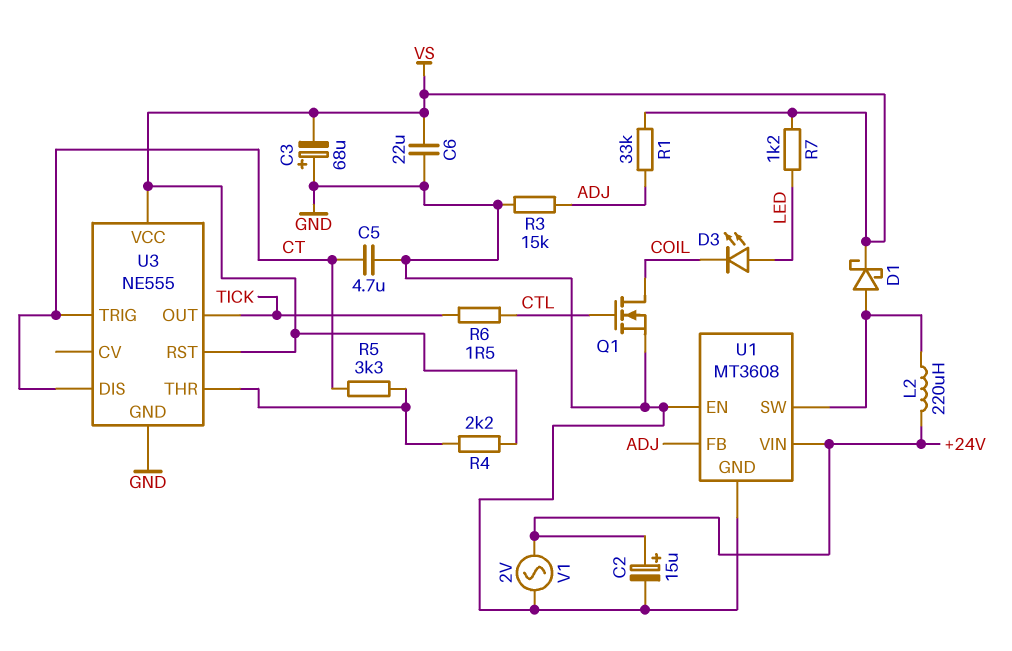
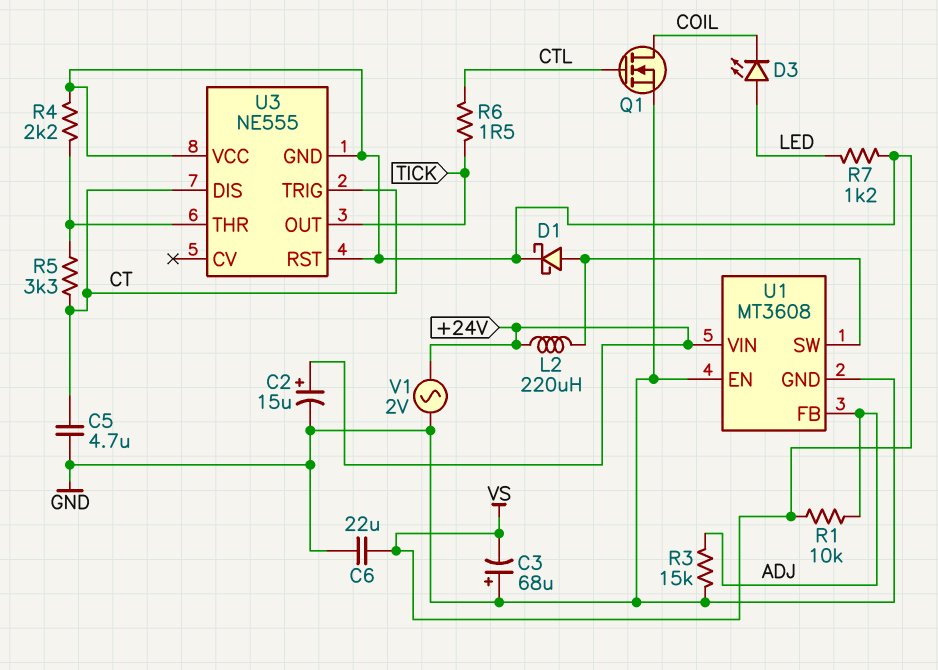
R1: 33k (ADJ, VS) -> 10k (ADJ, VS)
U3 pin GND: GND -> VS

